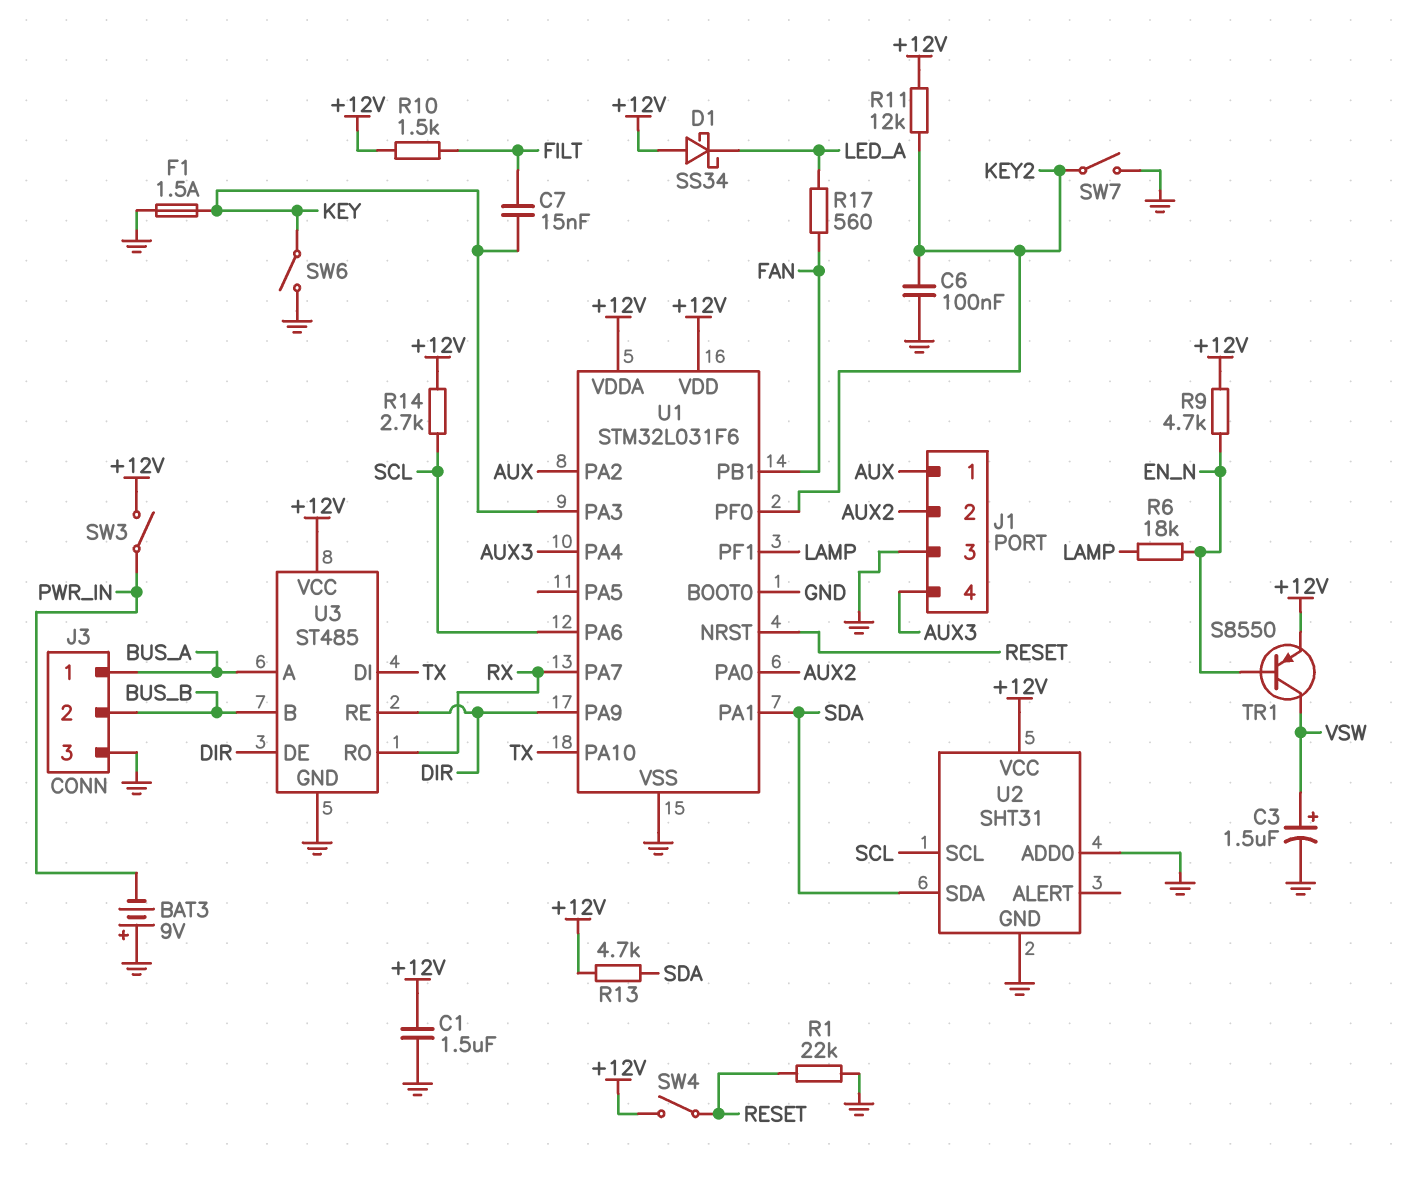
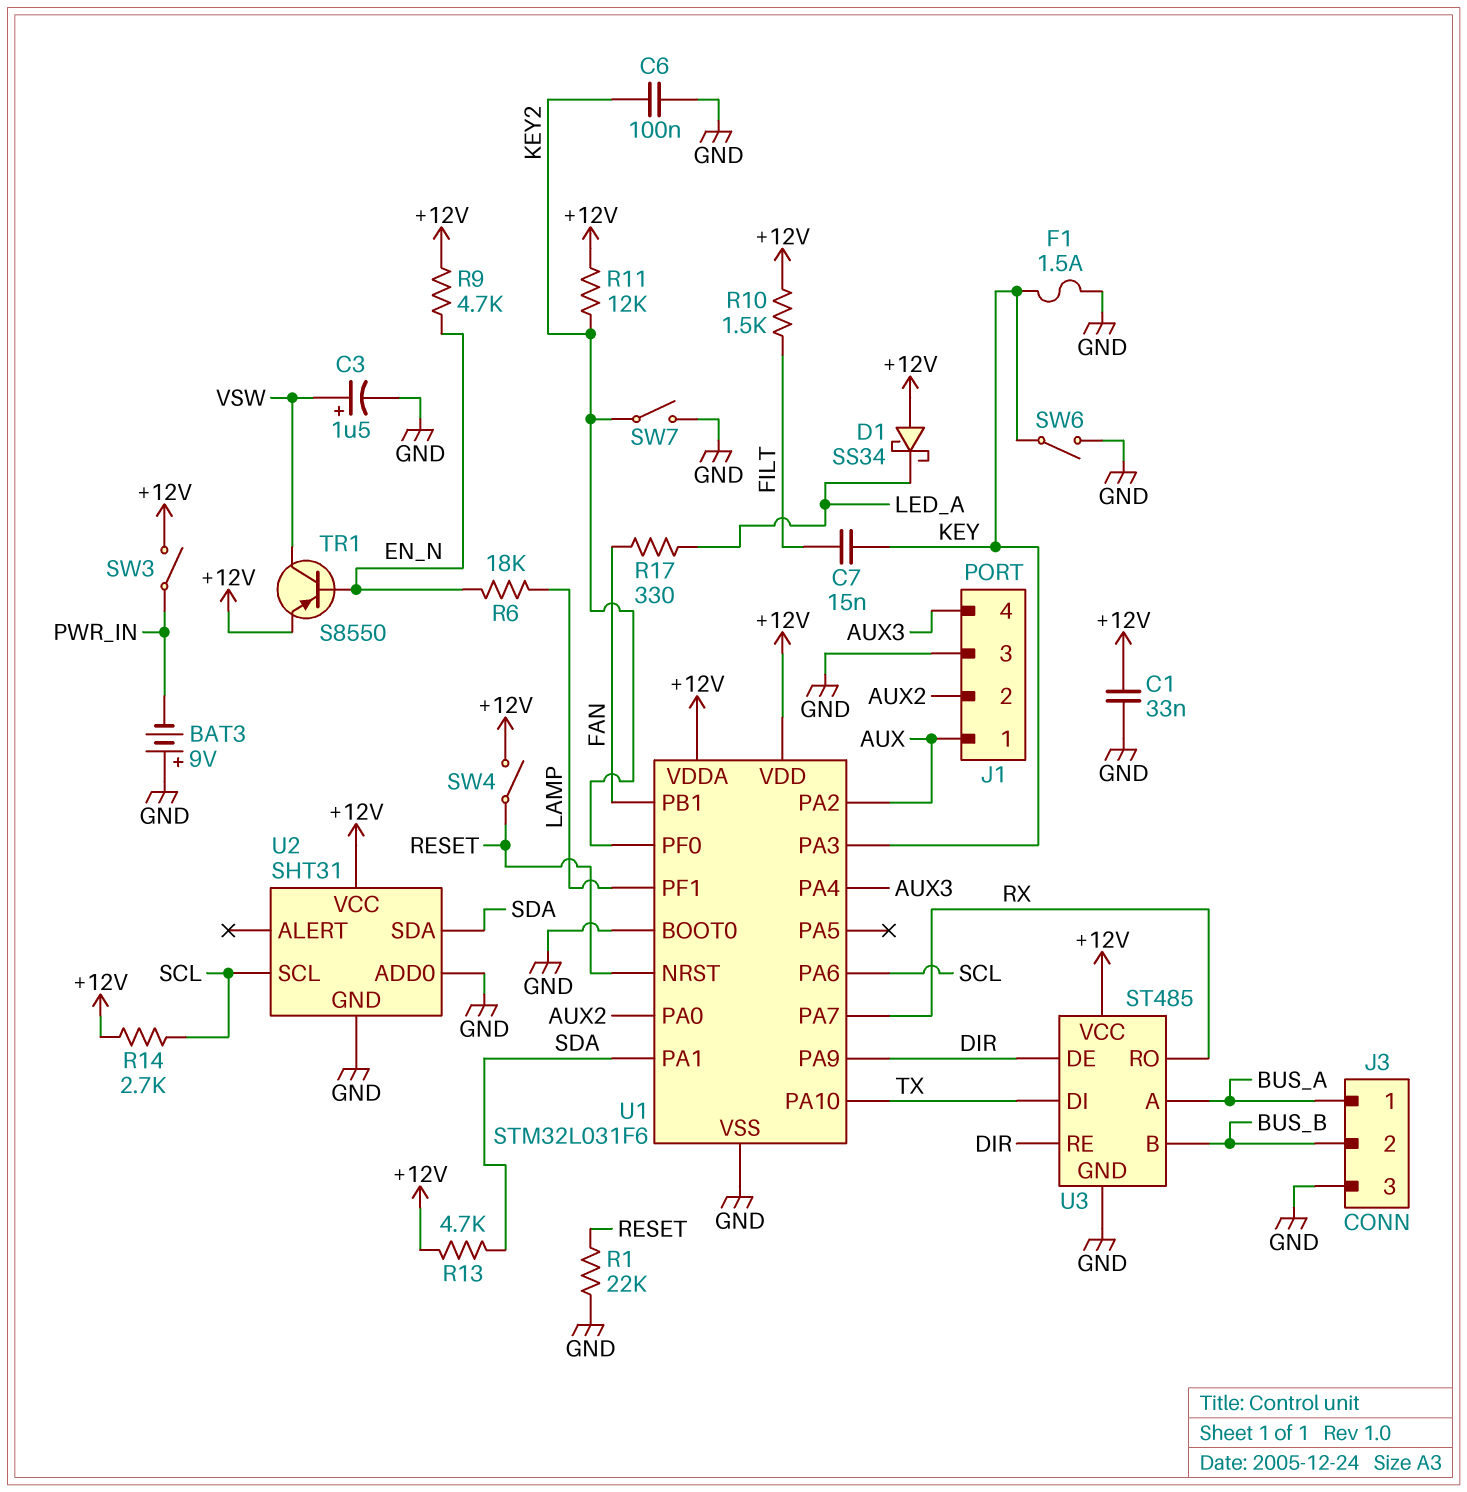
C1: 1.5uF (+12V, GND) -> 33nF (+12V, GND)
R17: 560 (FAN, LED_A) -> 330 (FAN, LED_A)

